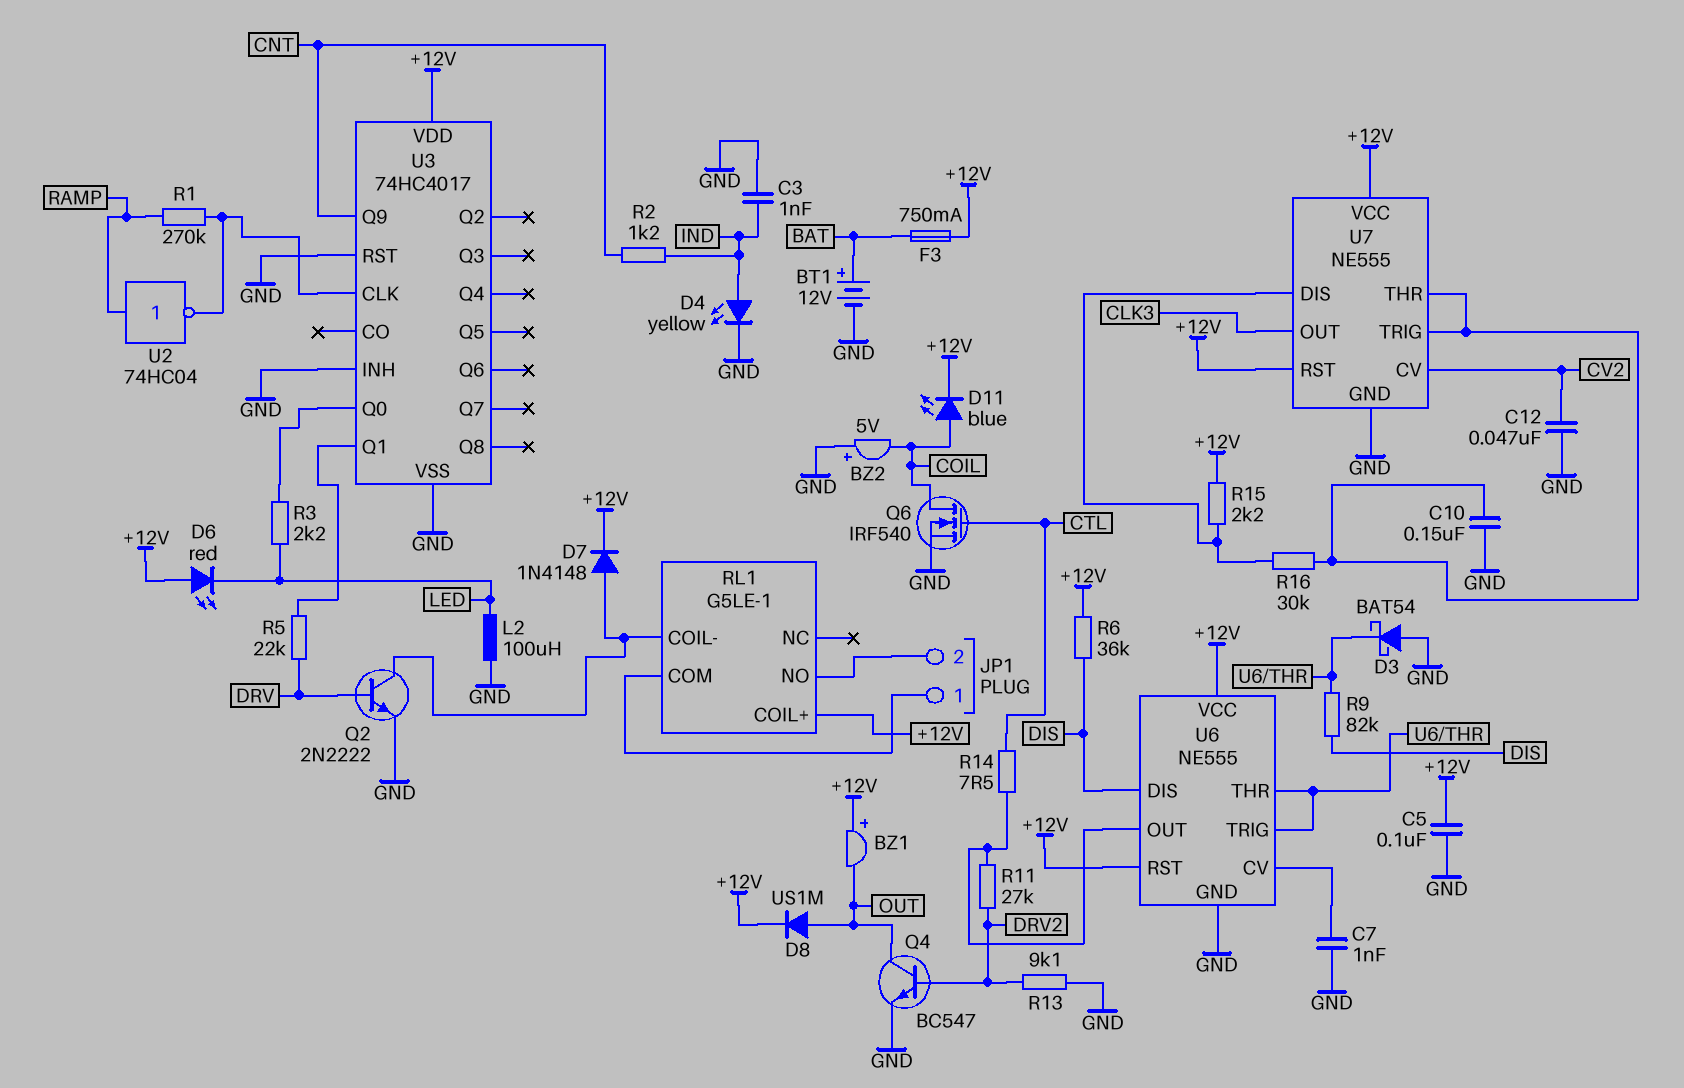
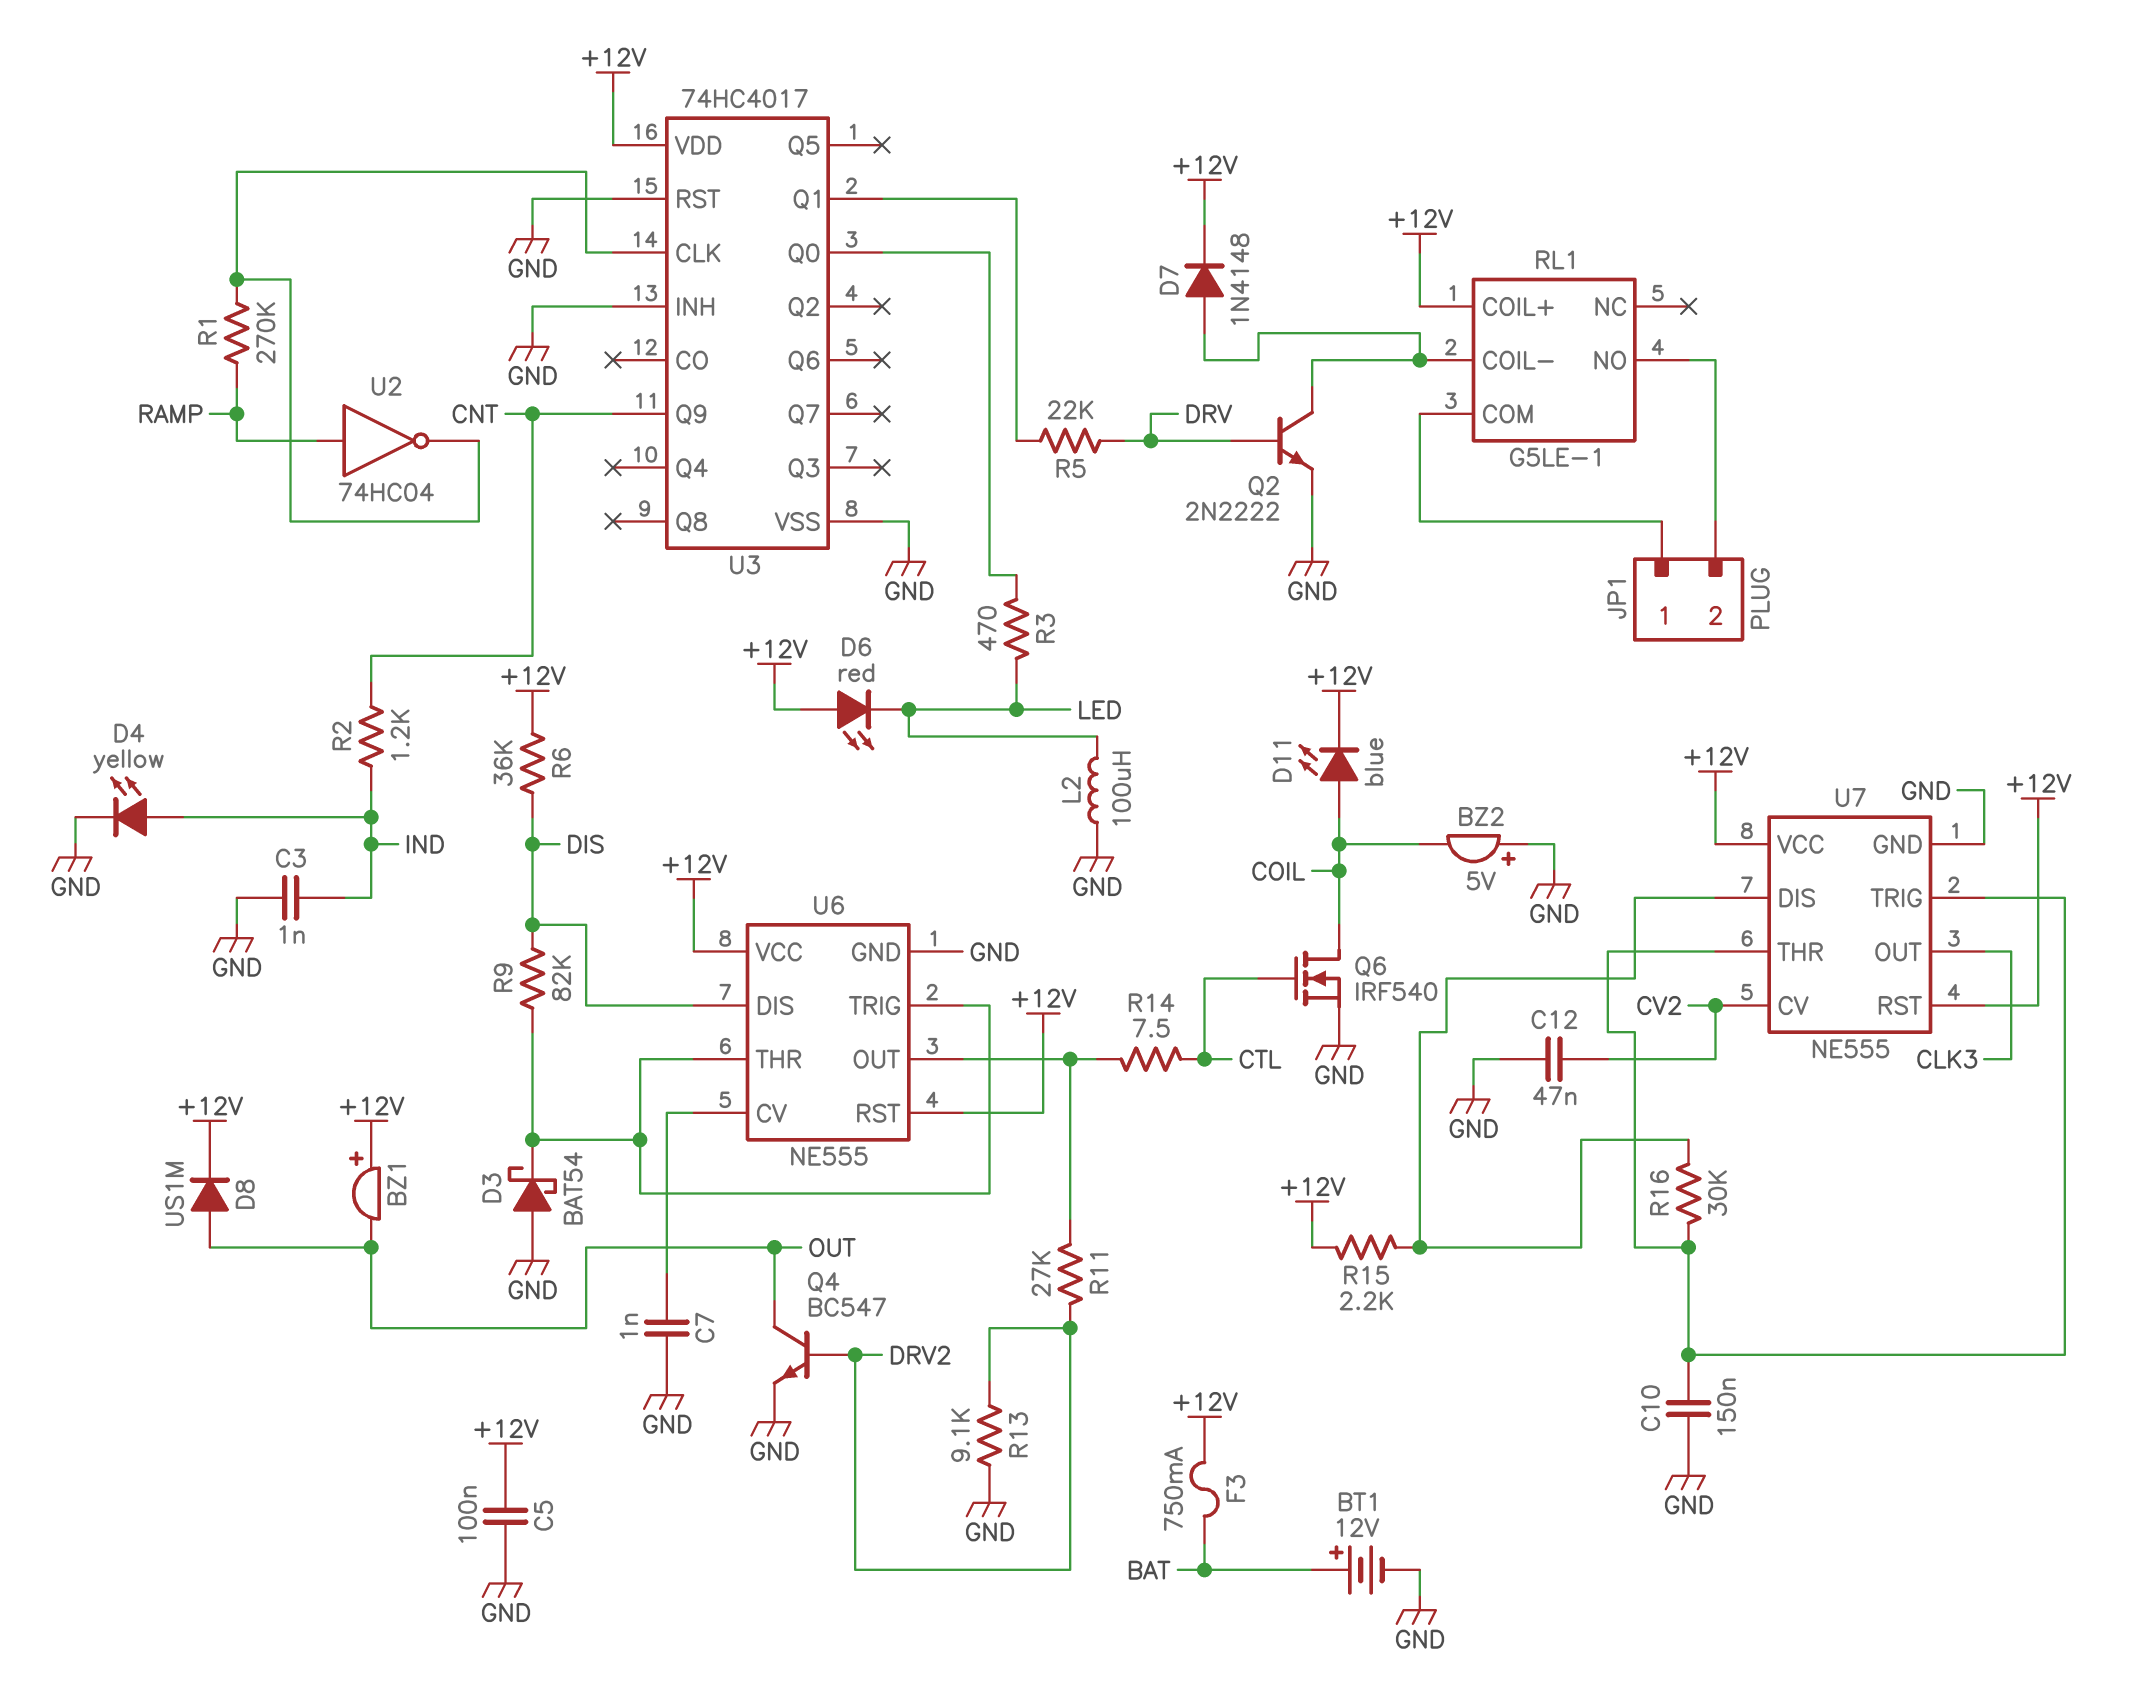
R3: 2.2k (LED, U3/Q0) -> 470 (LED, U3/Q0)

